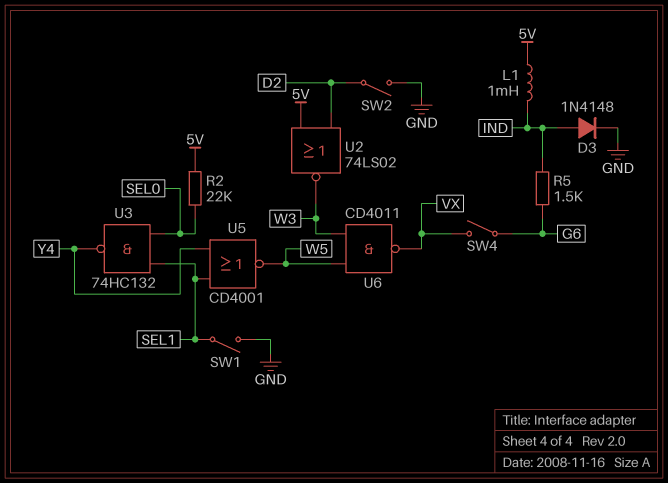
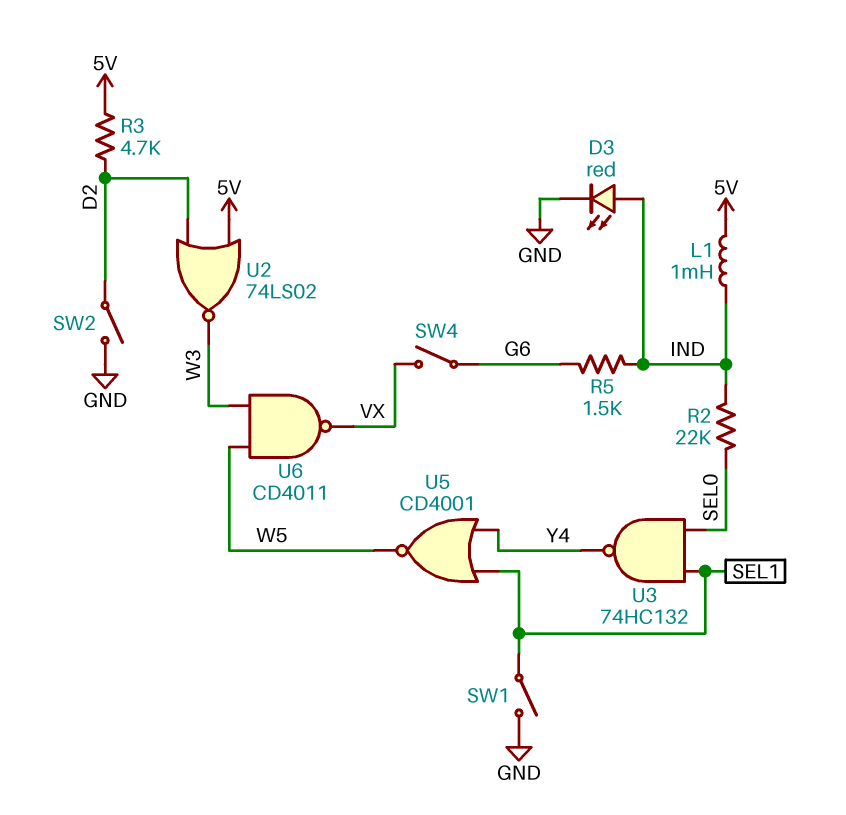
D3: diode 1N4148 (A IND, K GND) -> LED red (A IND, K GND)
R2: 22k (5V, SEL0) -> 22k (IND, SEL0)
R3: none -> 4.7k (5V, D2)

